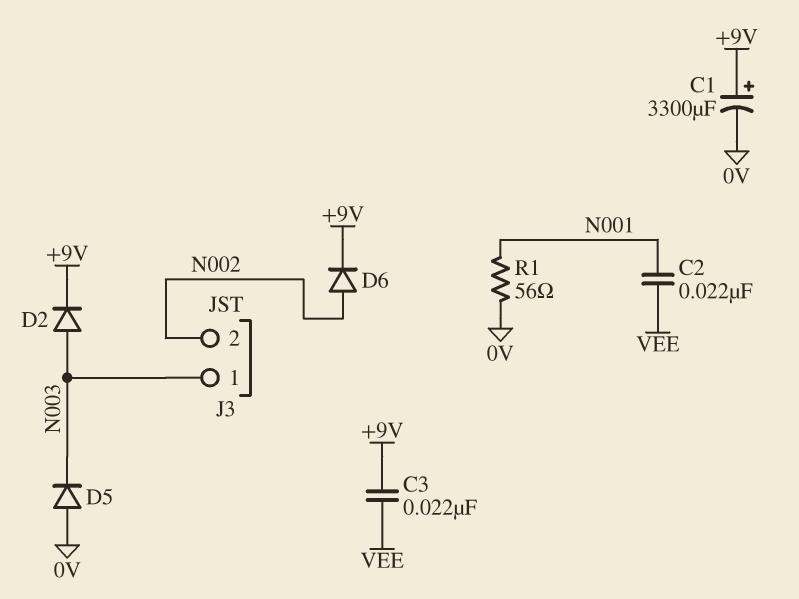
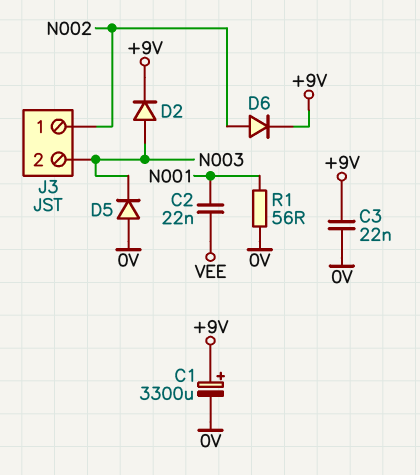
C3: 22nF (+9V, VEE) -> 22nF (+9V, 0V)
J3 pin 1: N003 -> N002
J3 pin 2: N002 -> N003

